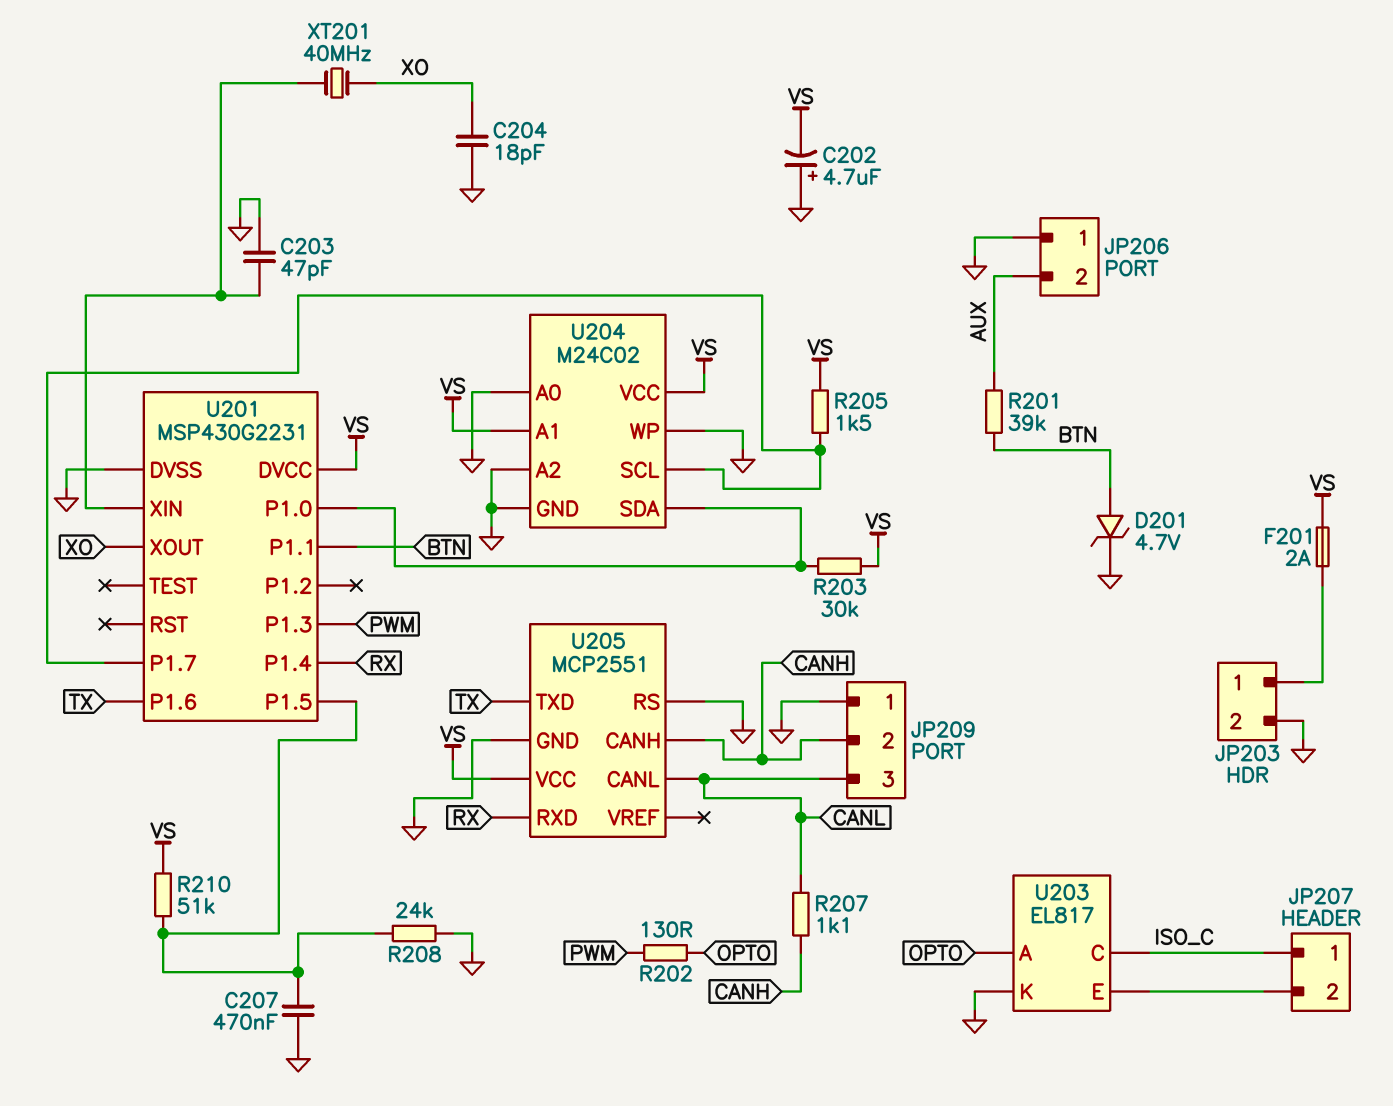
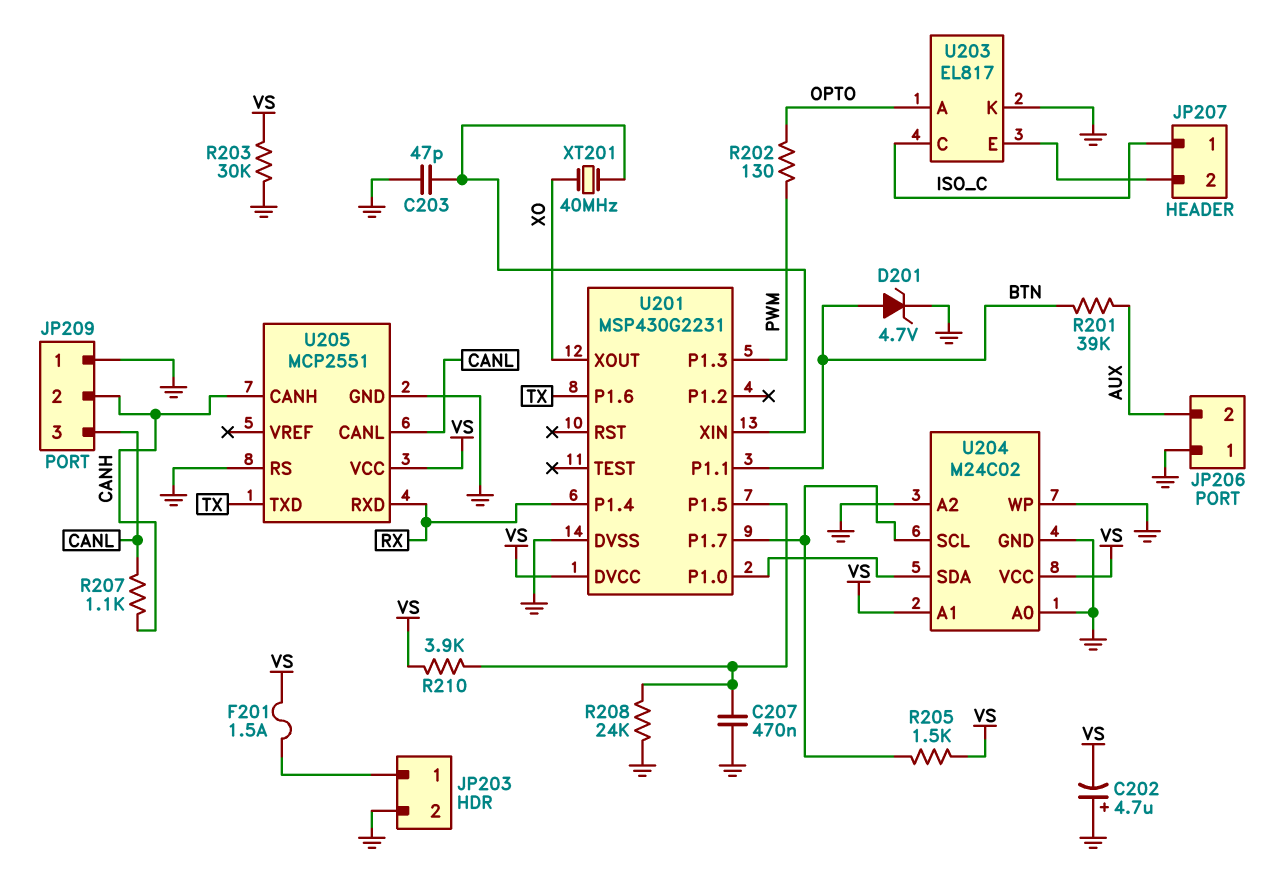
C204: 18pF (GND, XO) -> none
F201: 2A (JP203/1, VS) -> 1.5A (JP203/1, VS)
R203: 30k (U201/P1.0, VS) -> 30k (GND, VS)
R210: 51k (U201/P1.5, VS) -> 3.9k (U201/P1.5, VS)

